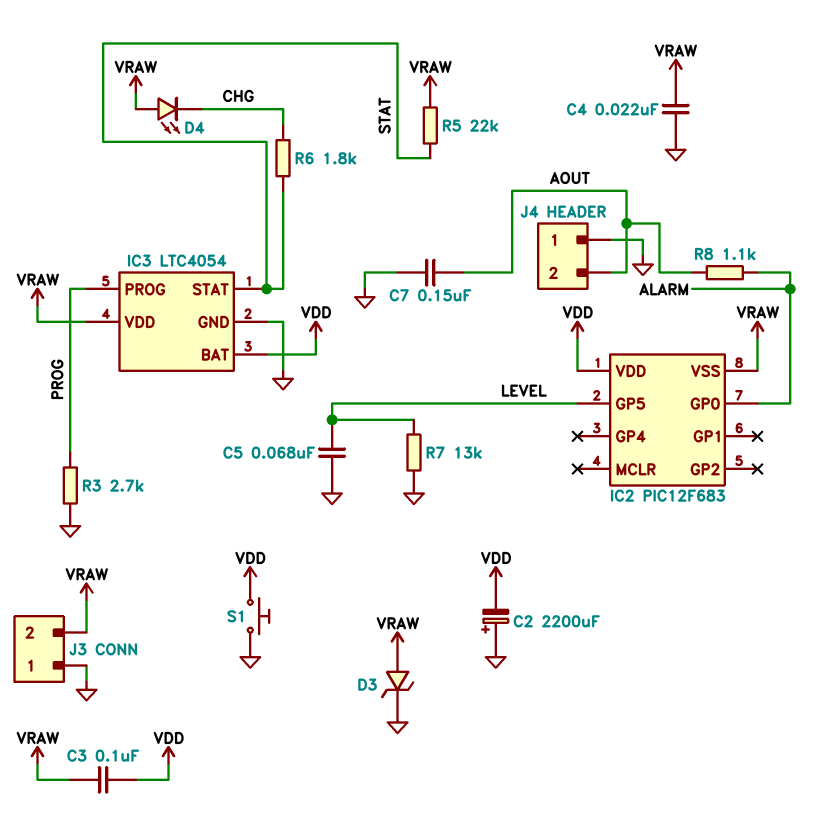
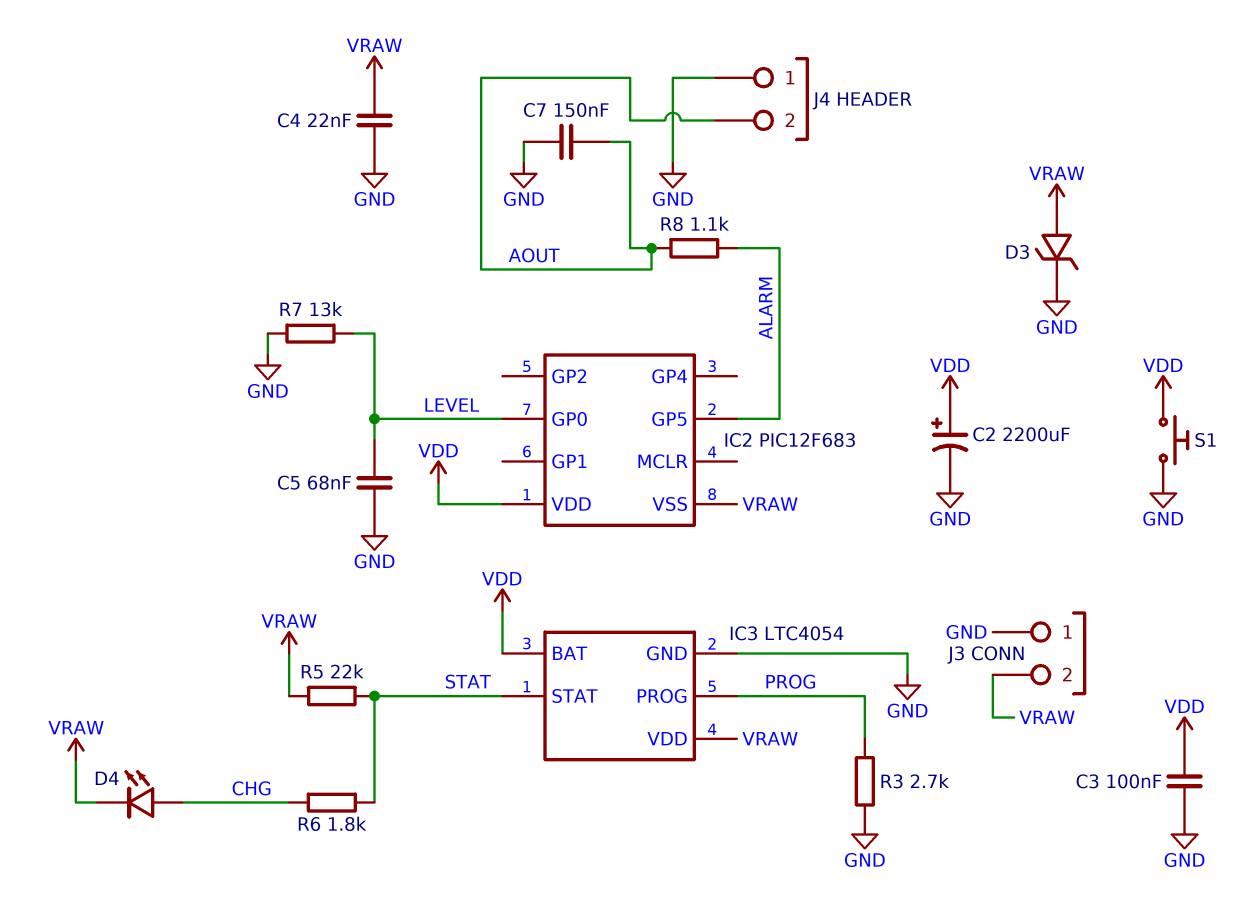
C2: 2200uF (plus GND, minus VDD) -> 2200uF (plus VDD, minus GND)
C3: 100nF (VDD, VRAW) -> 100nF (GND, VDD)
D4: LED (A VRAW, K CHG) -> LED (A CHG, K VRAW)
IC2 pin GP0: ALARM -> LEVEL
IC2 pin GP5: LEVEL -> ALARM

